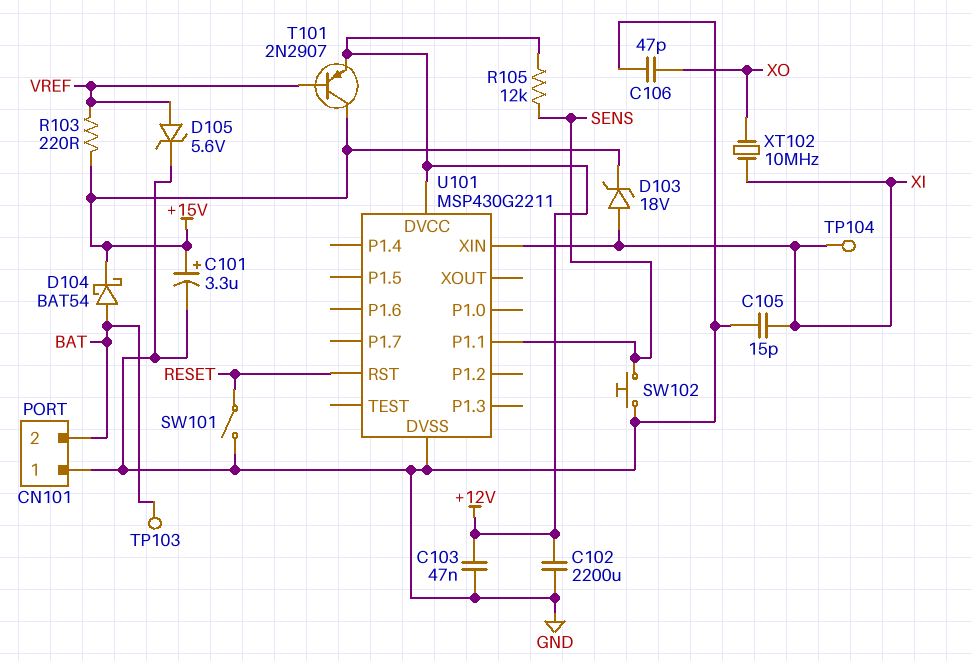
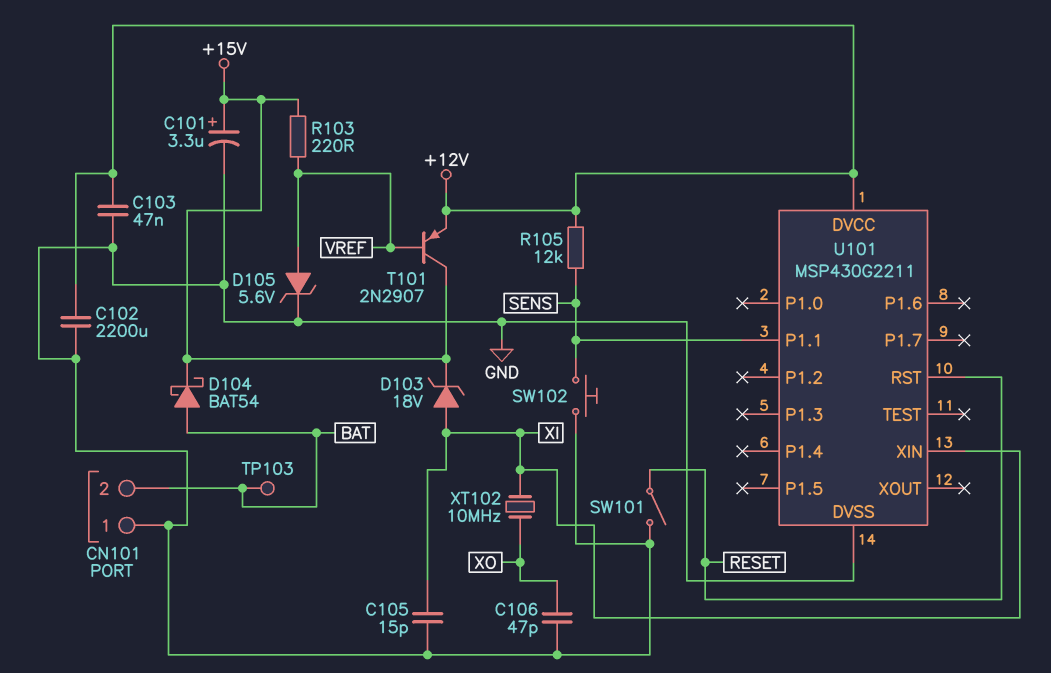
TP104: test point (XI) -> none

